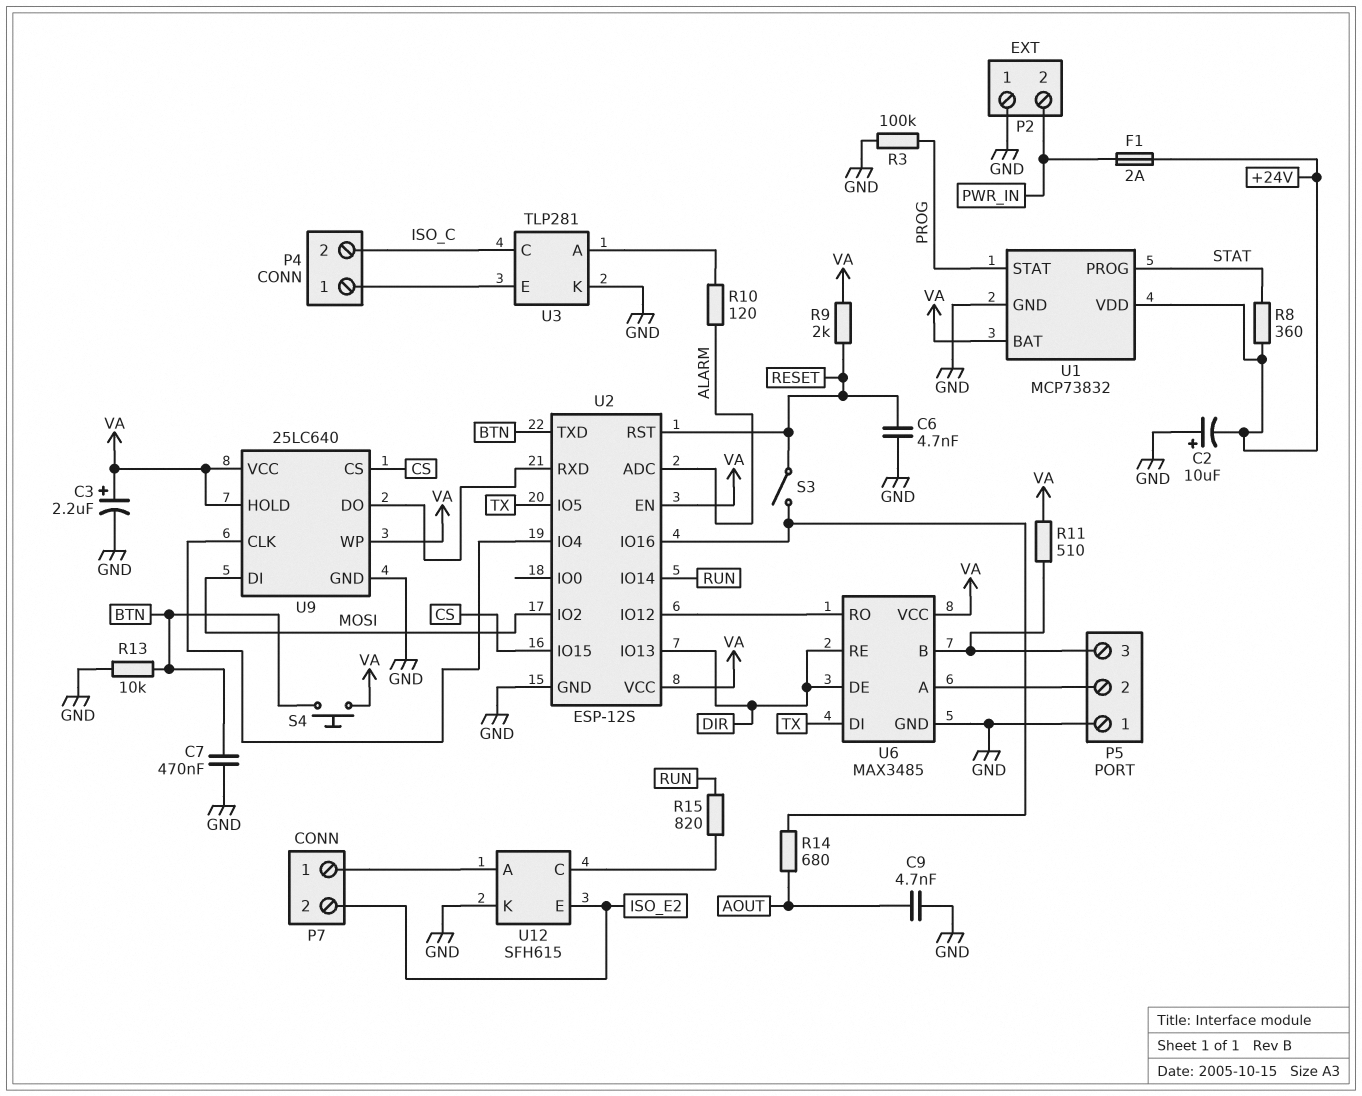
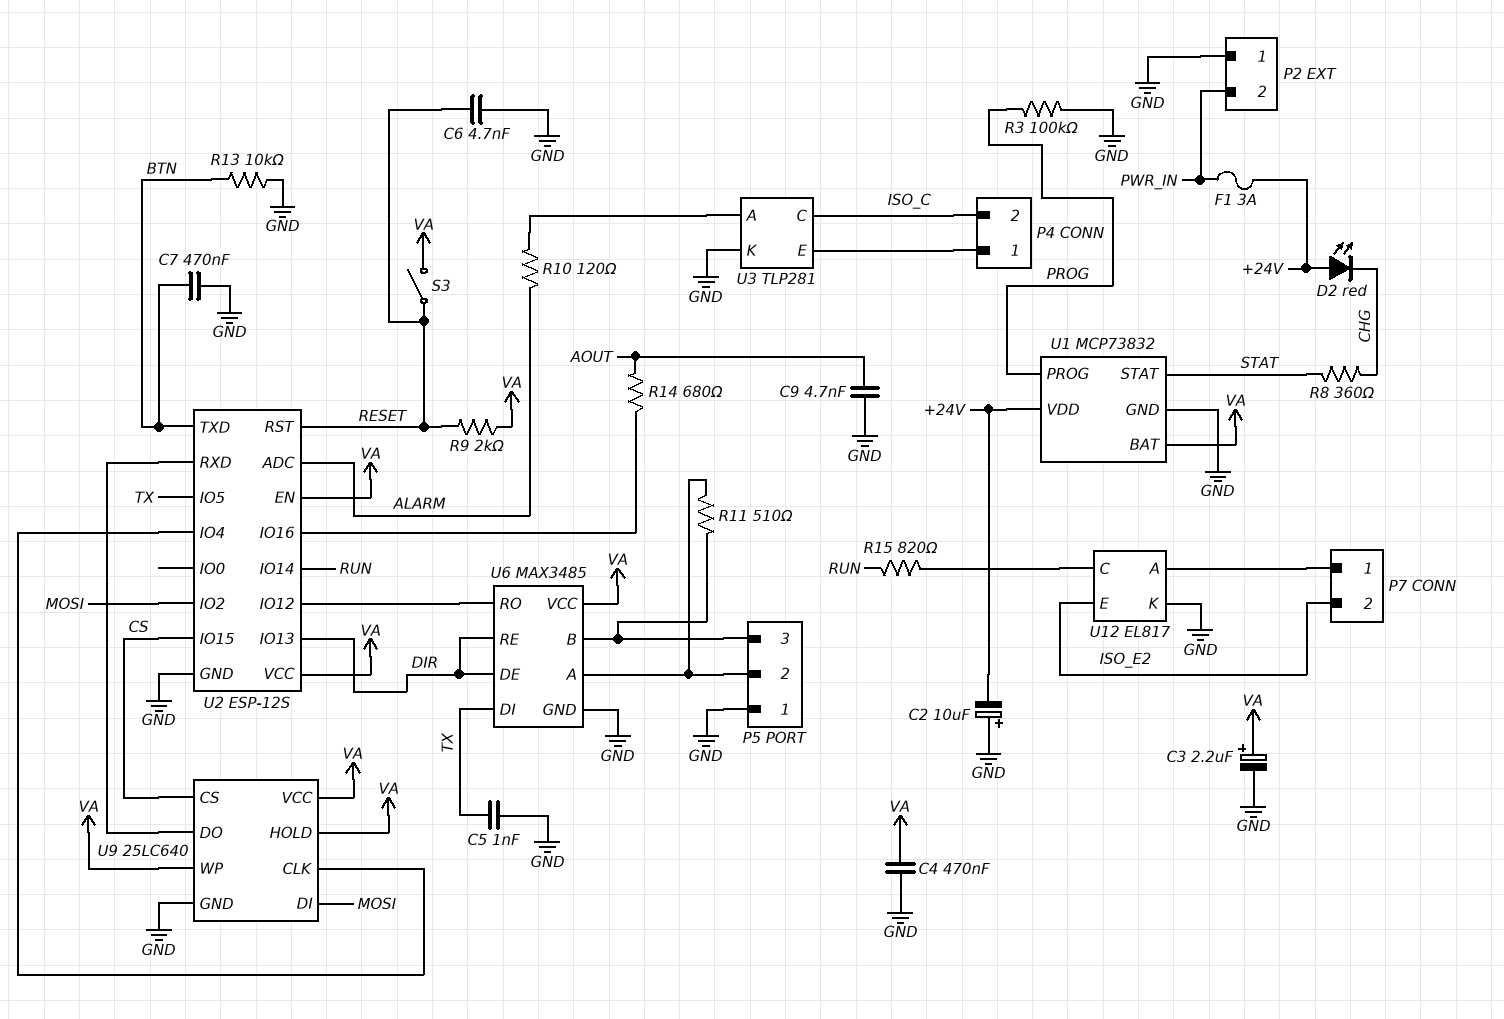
C4: none -> 470nF (GND, VA)
C5: none -> 1nF (GND, TX)
D2: none -> LED red (A +24V, K CHG)
F1: 2A (+24V, PWR_IN) -> 3A (+24V, PWR_IN)
R8: 360 (+24V, STAT) -> 360 (CHG, STAT)
R11: 510 (P5/3, VA) -> 510 (P5/2, P5/3)
S3: switch (RESET, U2/IO16) -> switch (RESET, VA)
S4: button (BTN, VA) -> none
U1 pin PROG: STAT -> PROG
U1 pin STAT: PROG -> STAT
U12: SFH615 -> EL817

